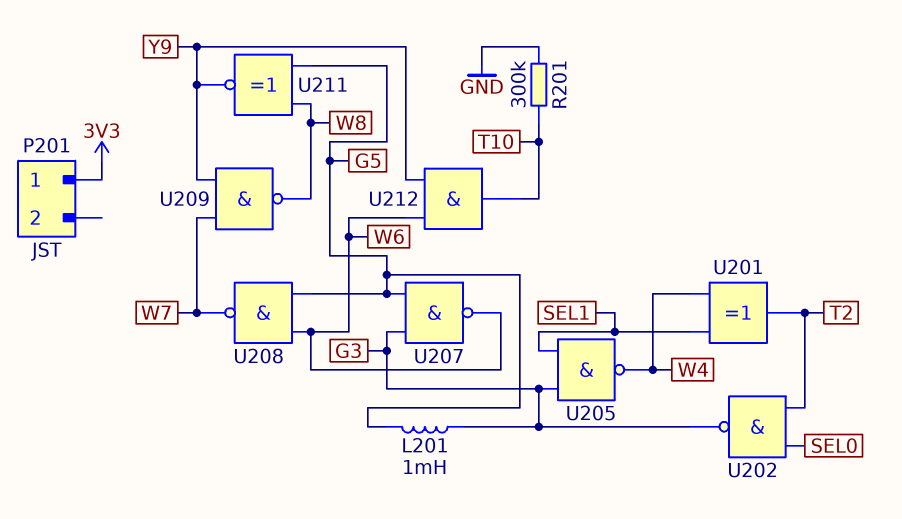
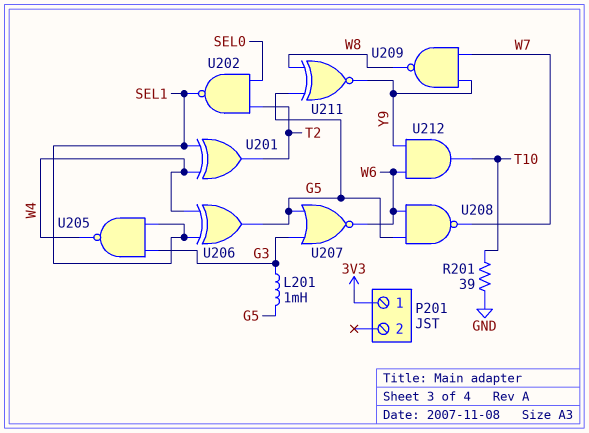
R201: 300k (GND, T10) -> 39 (GND, T10)
U202: NAND (in SEL0, in T2, out G3) -> NAND (in SEL0, in T2, out SEL1)
U206: none -> XOR (in SEL1, in W4, out G5)
U207: NAND (in G3, in G5, out W6) -> NOR (in G3, in G5, out W6)

